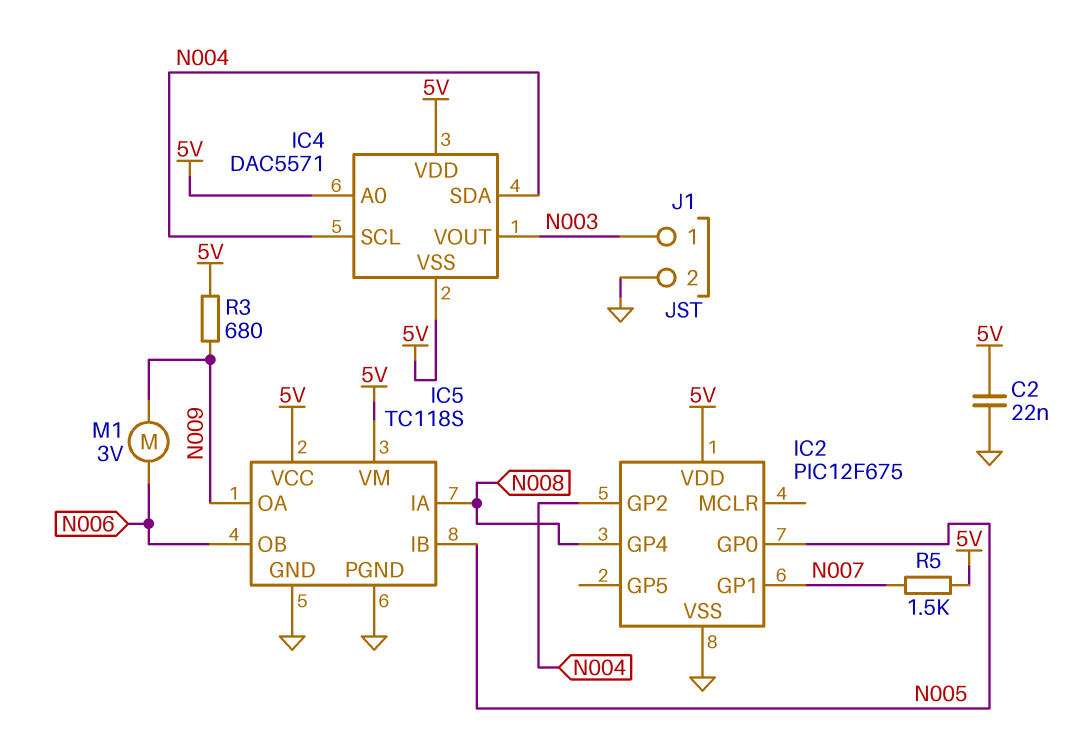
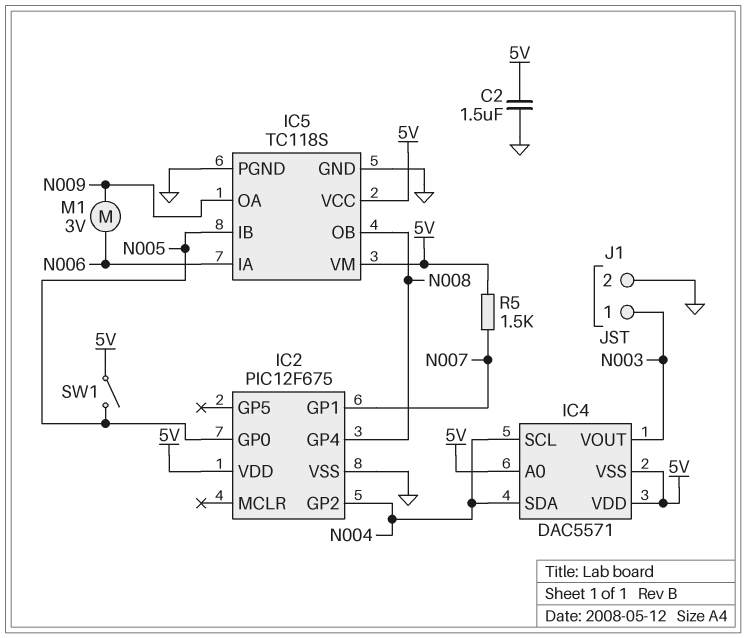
C2: 22nF (5V, GND) -> 1.5uF (5V, GND)
IC5 pin IA: N008 -> N006
IC5 pin OB: N006 -> N008
R3: 680 (5V, N009) -> none
SW1: none -> switch (5V, N005)

